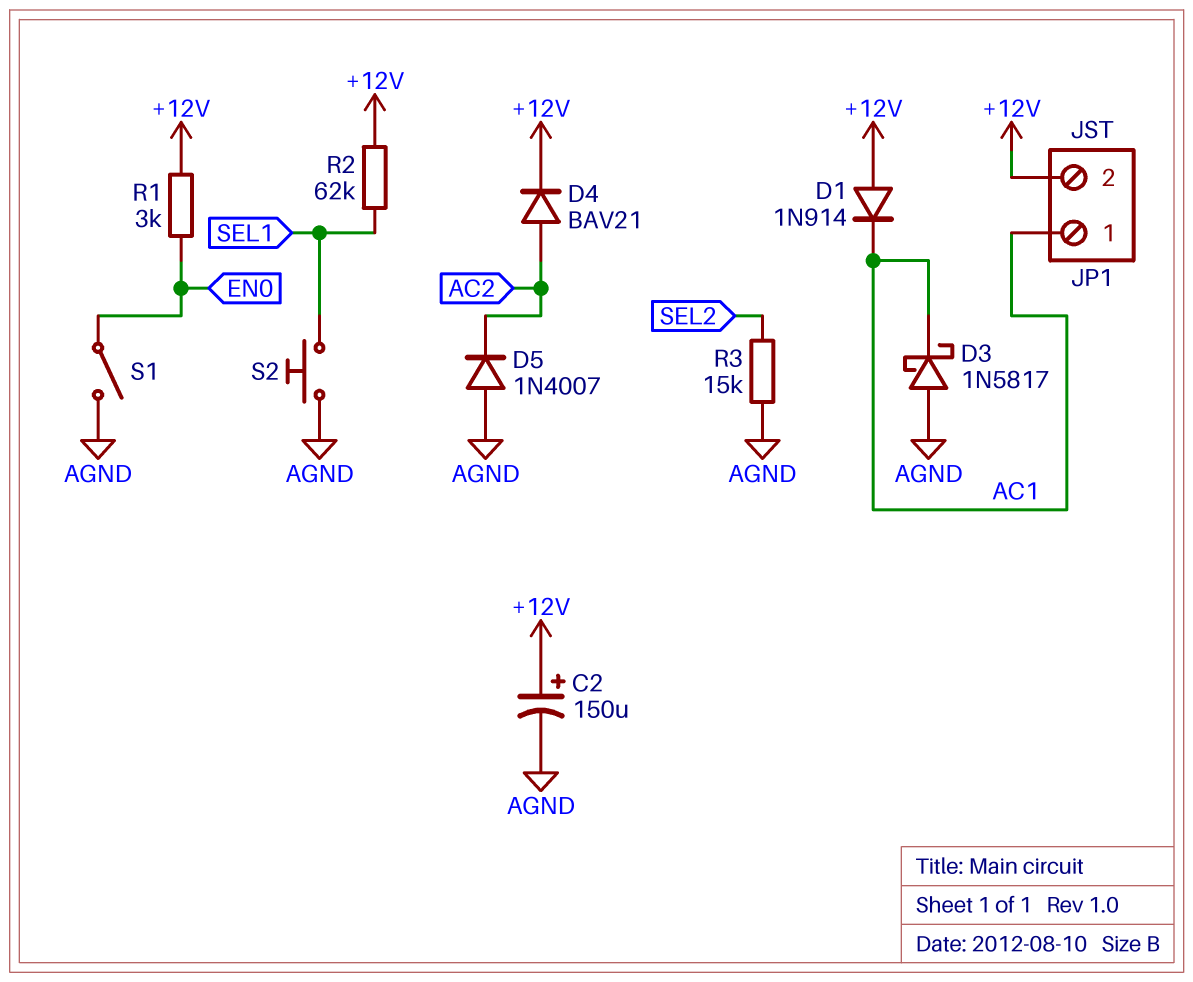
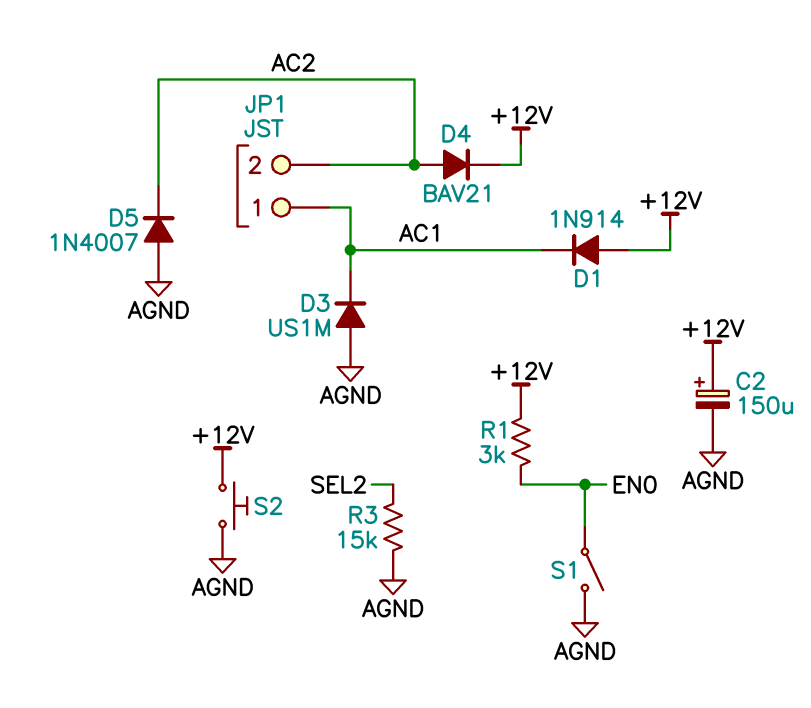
D3: schottky 1N5817 (A AGND, K AC1) -> diode US1M (A AGND, K AC1)
JP1 pin 2: +12V -> AC2
R2: 62k (+12V, SEL1) -> none
S2: button (AGND, SEL1) -> button (+12V, AGND)

